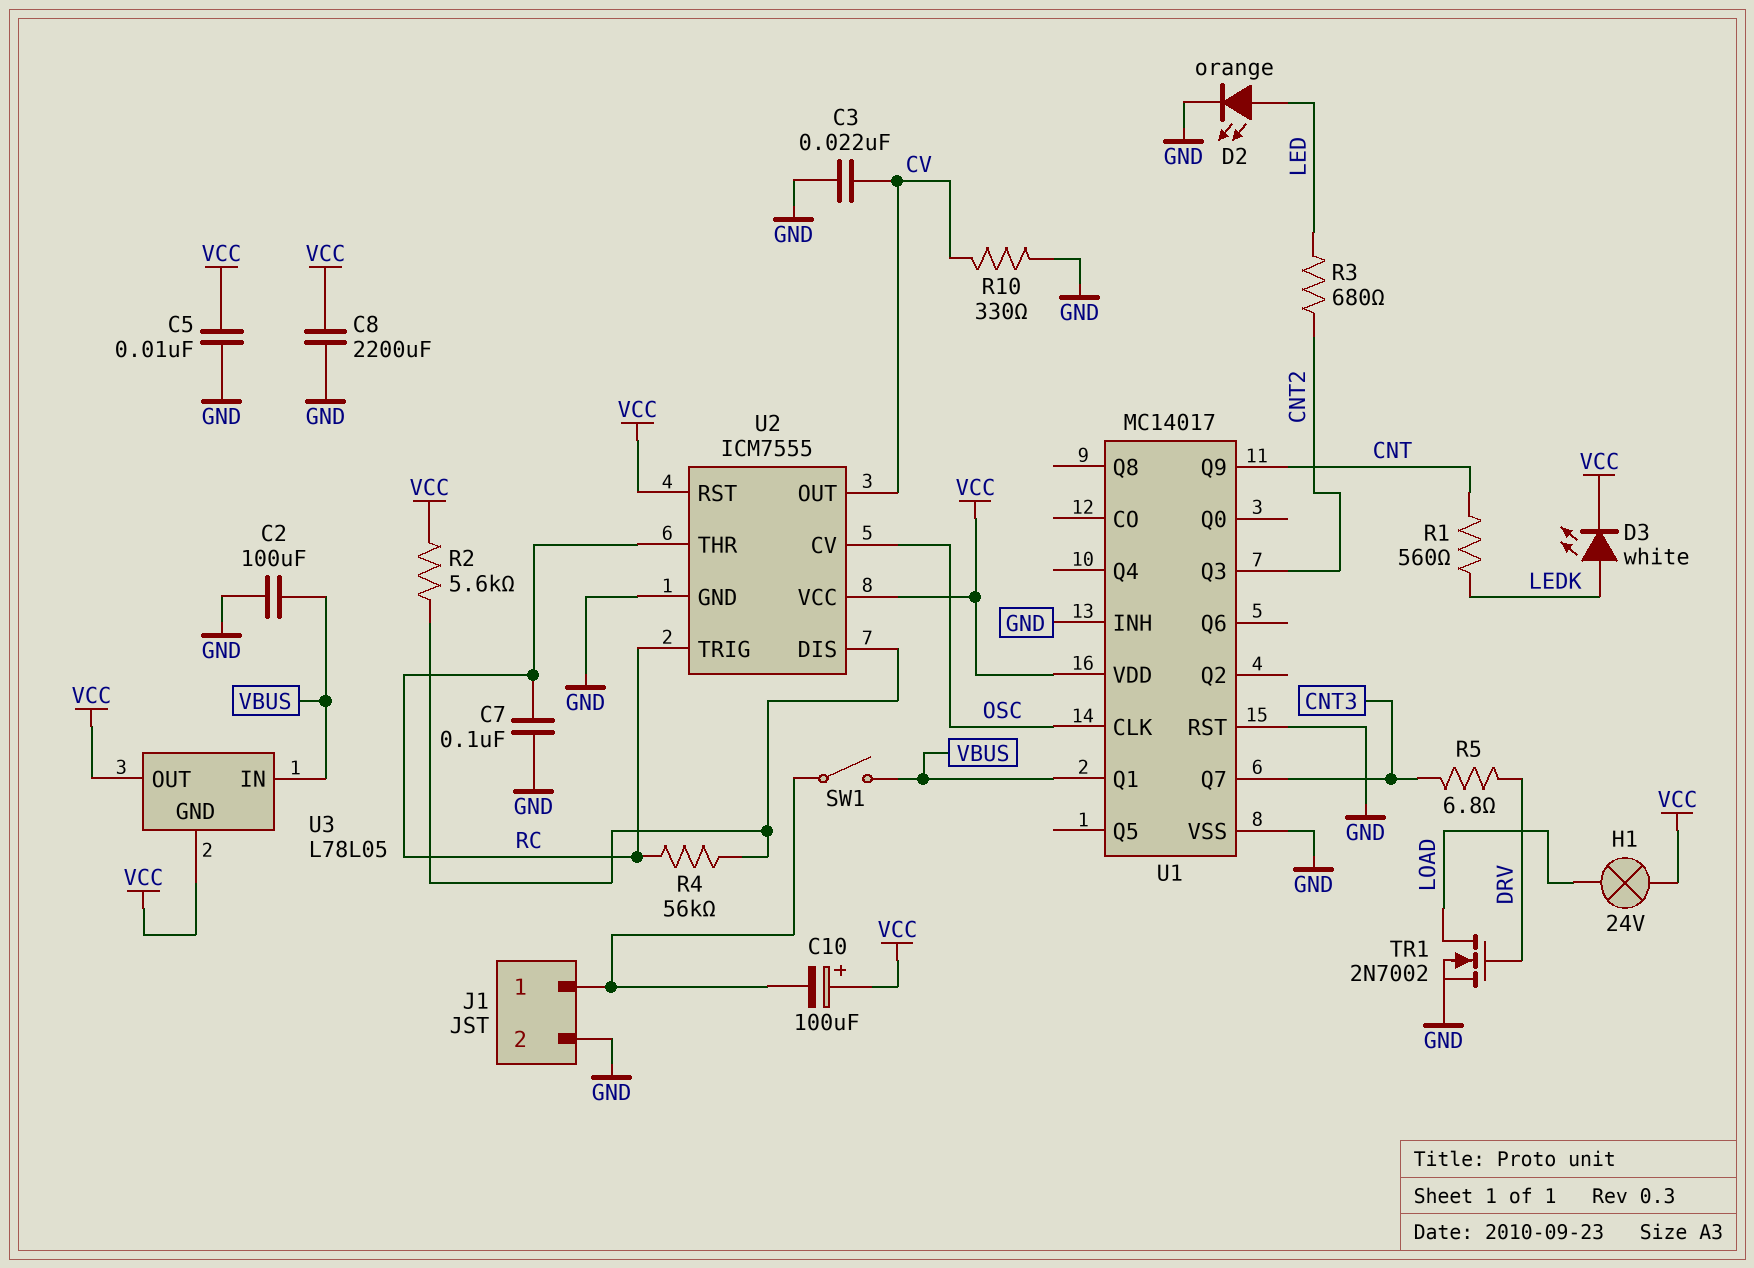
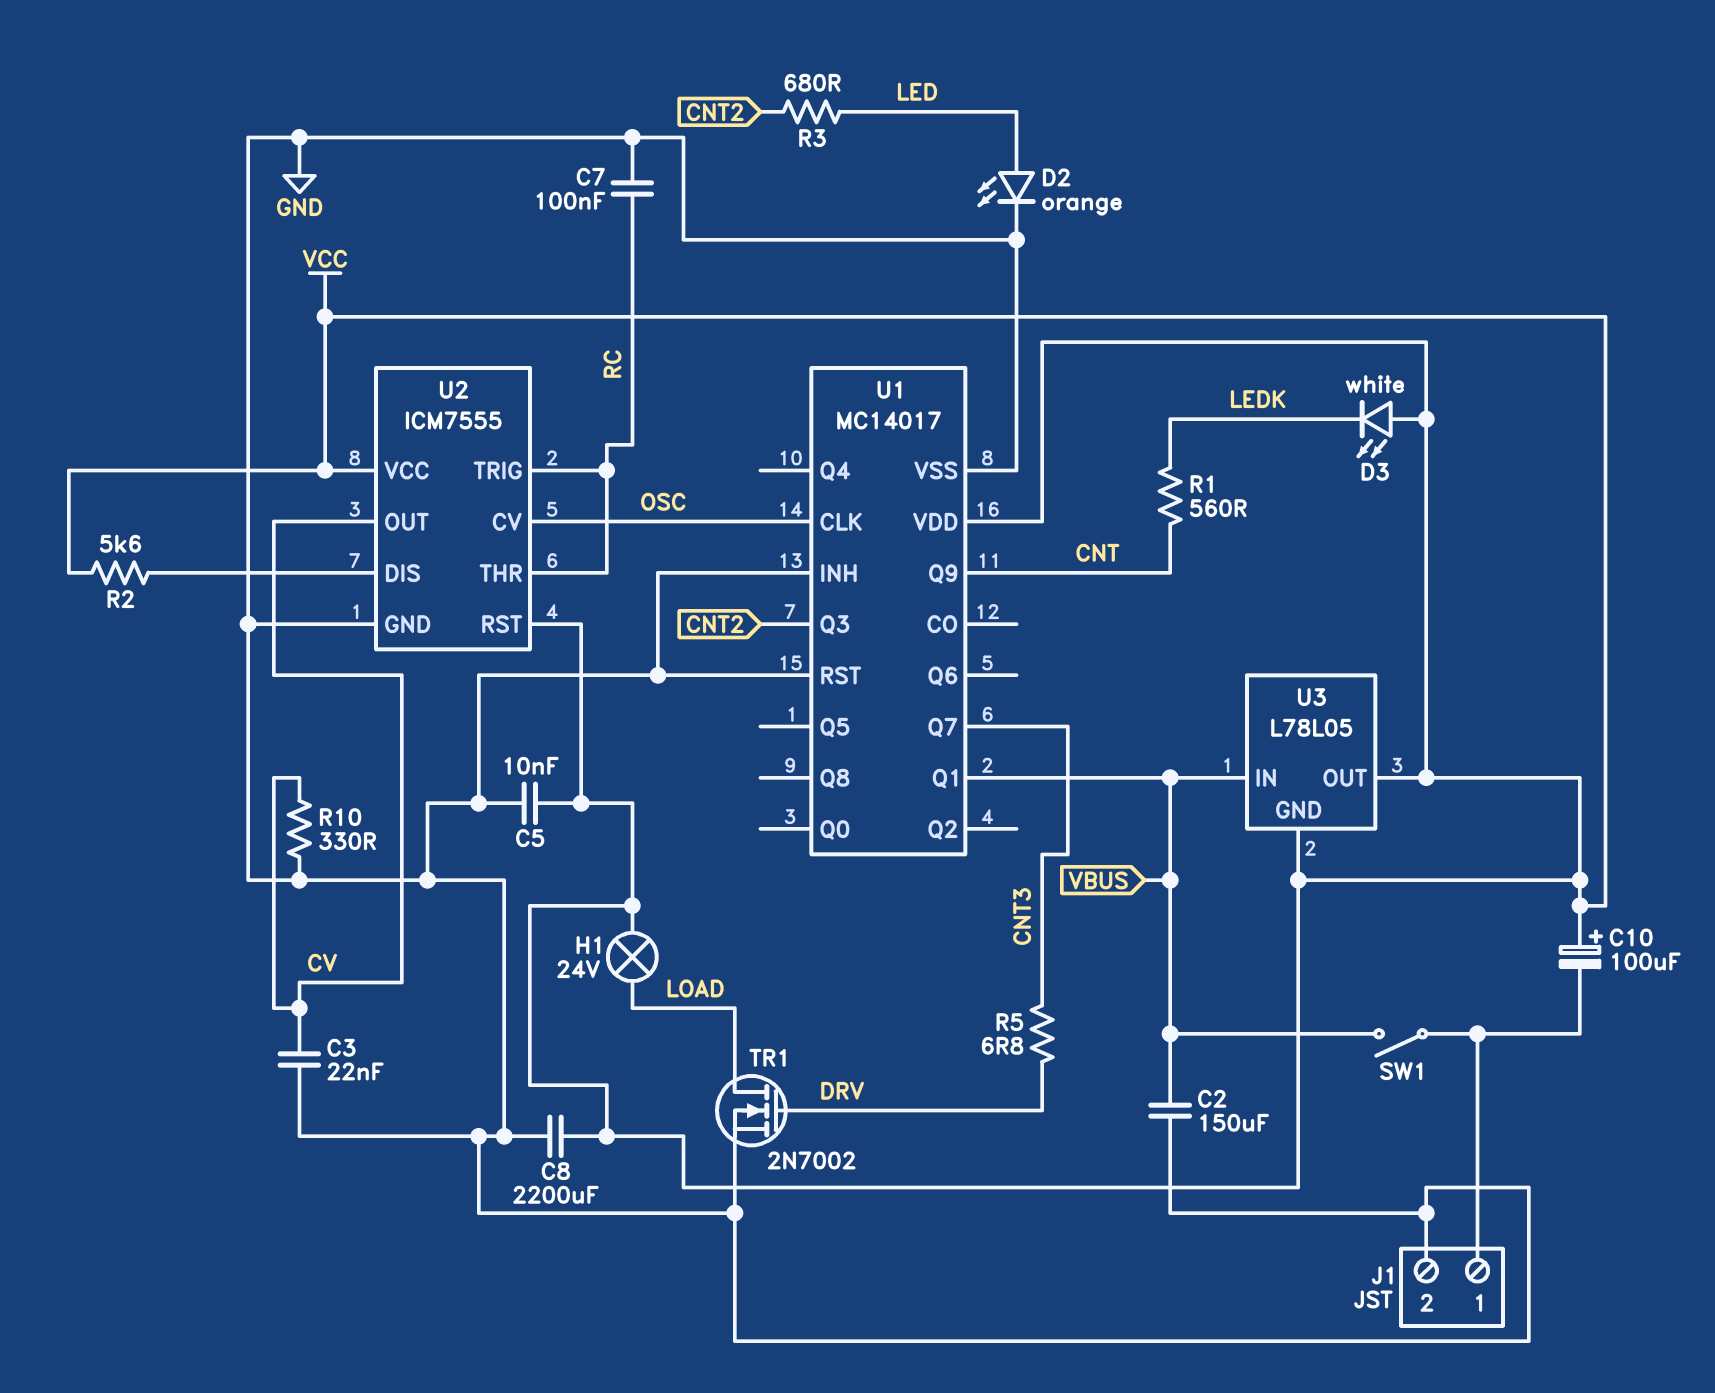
C2: 100uF (GND, VBUS) -> 150uF (GND, VBUS)
D3: LED white (A LEDK, K VCC) -> LED white (A VCC, K LEDK)
R4: 56k (RC, U2/DIS) -> none

